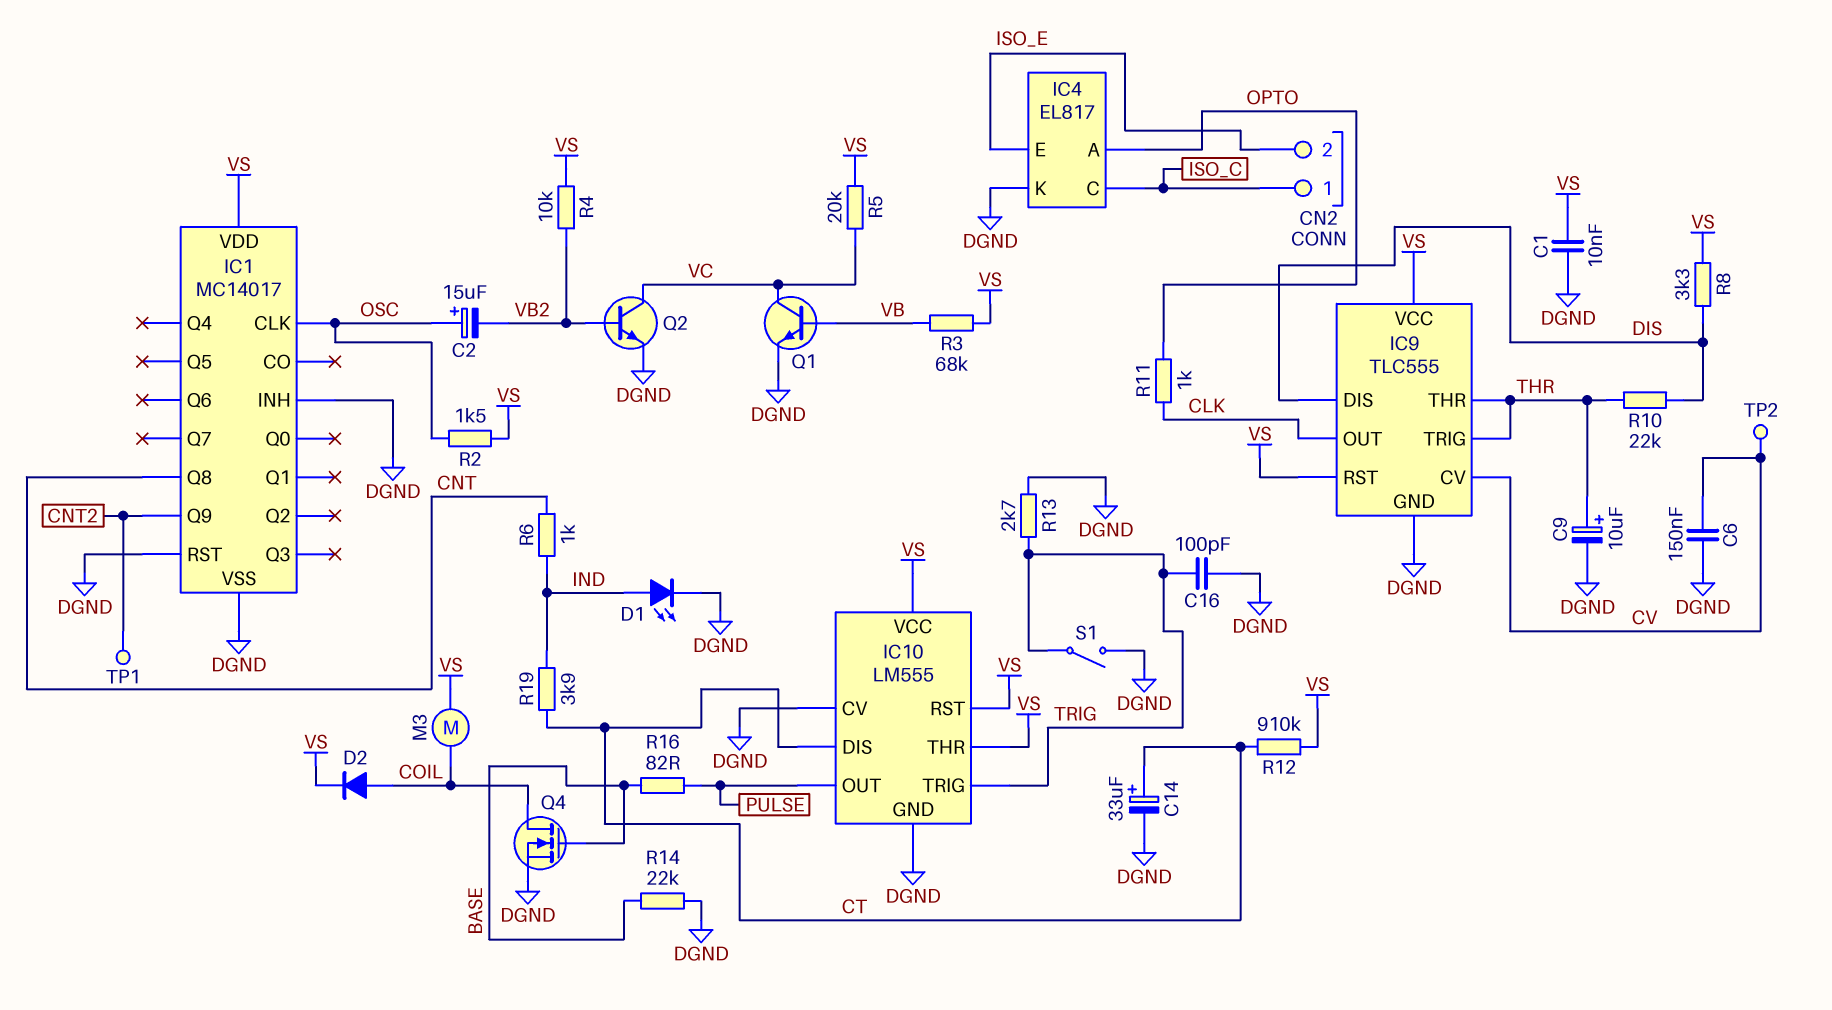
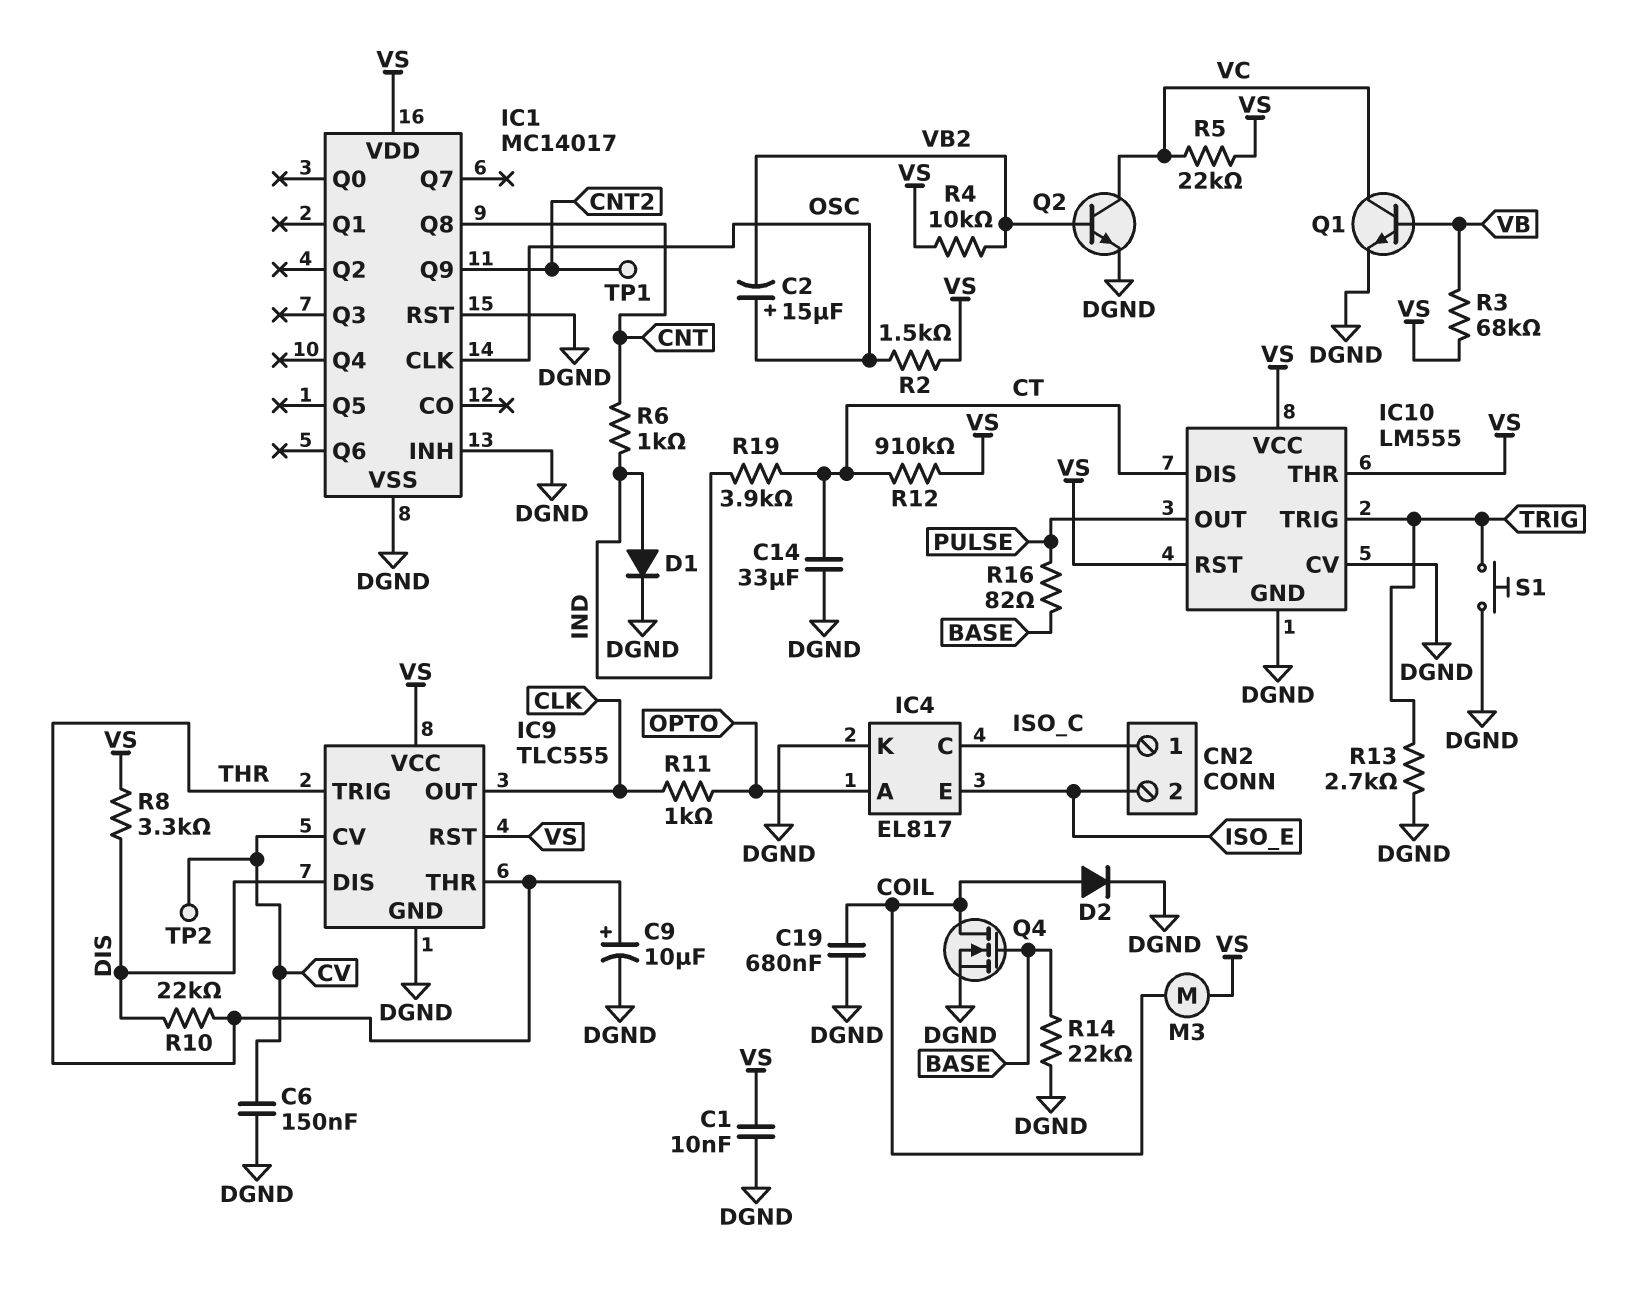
C14: 33uF (plus CT, minus DGND) -> 33uF (CT, DGND)
C16: 100pF (DGND, TRIG) -> none
C19: none -> 680nF (COIL, DGND)
D1: LED (A IND, K DGND) -> diode (A IND, K DGND)
D2: diode (A COIL, K VS) -> diode (A COIL, K DGND)
R5: 20k (VC, VS) -> 22k (VC, VS)
S1: switch (DGND, TRIG) -> button (DGND, TRIG)

